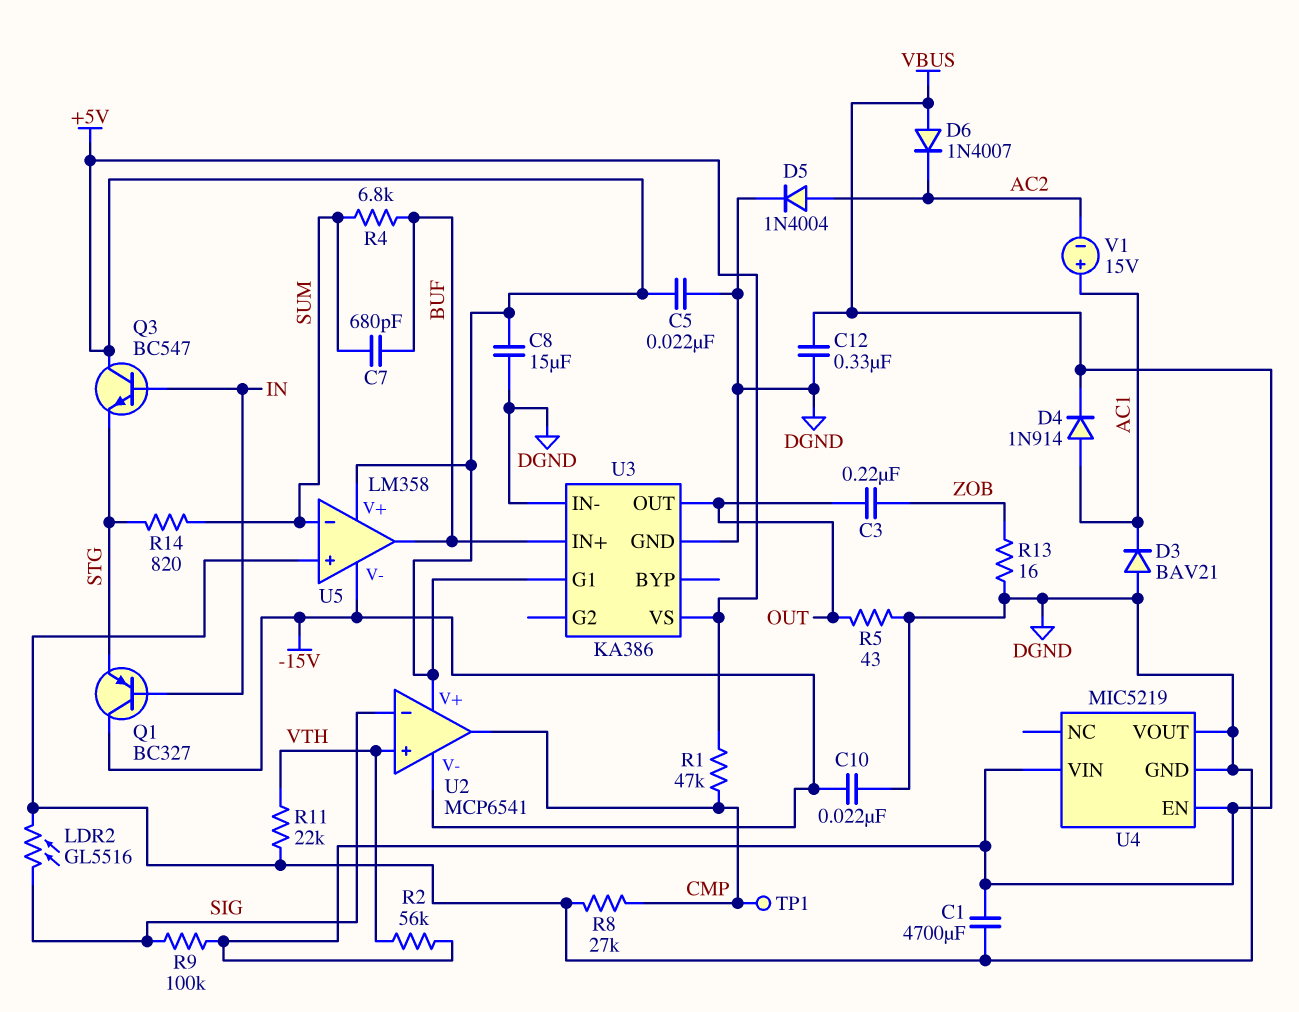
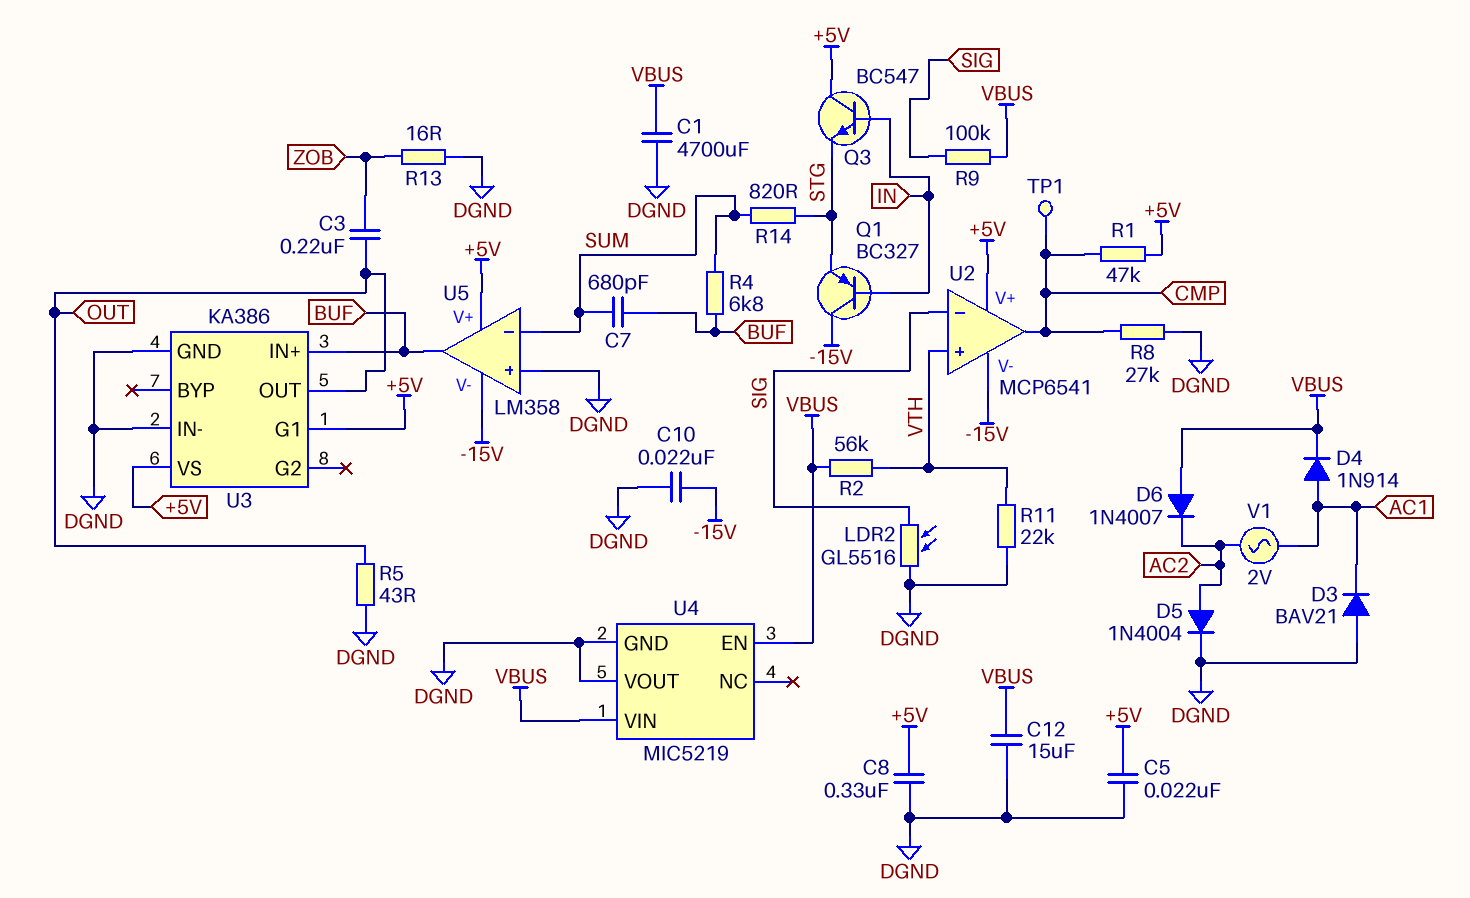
C8: 15uF (+5V, DGND) -> 330nF (+5V, DGND)
C12: 330nF (DGND, VBUS) -> 15uF (DGND, VBUS)
V1: 15V (plus AC1, minus AC2) -> AC 2V (AC1, AC2)

